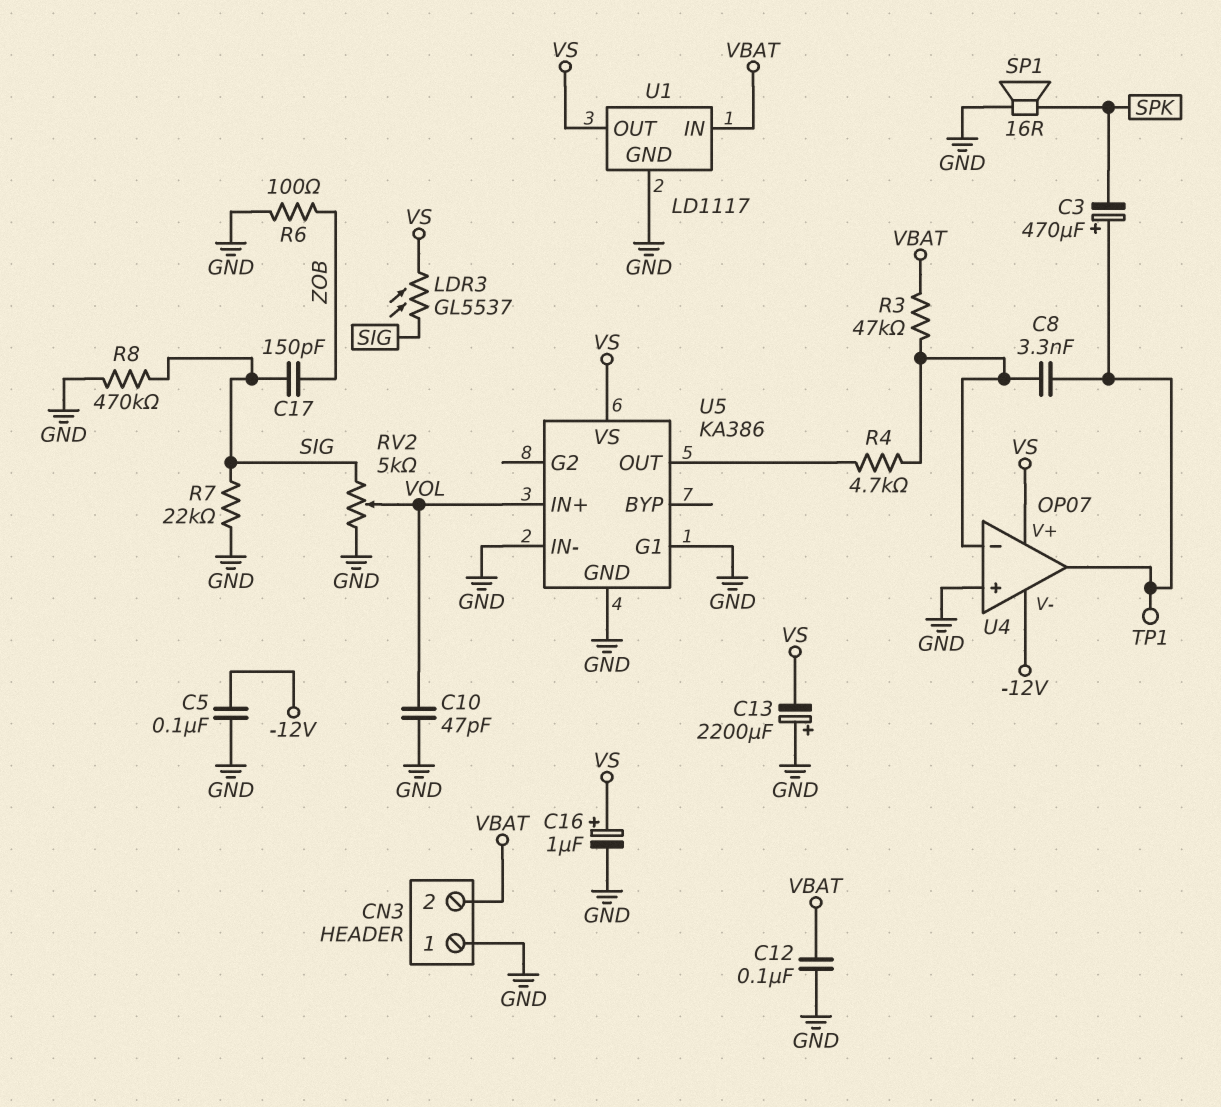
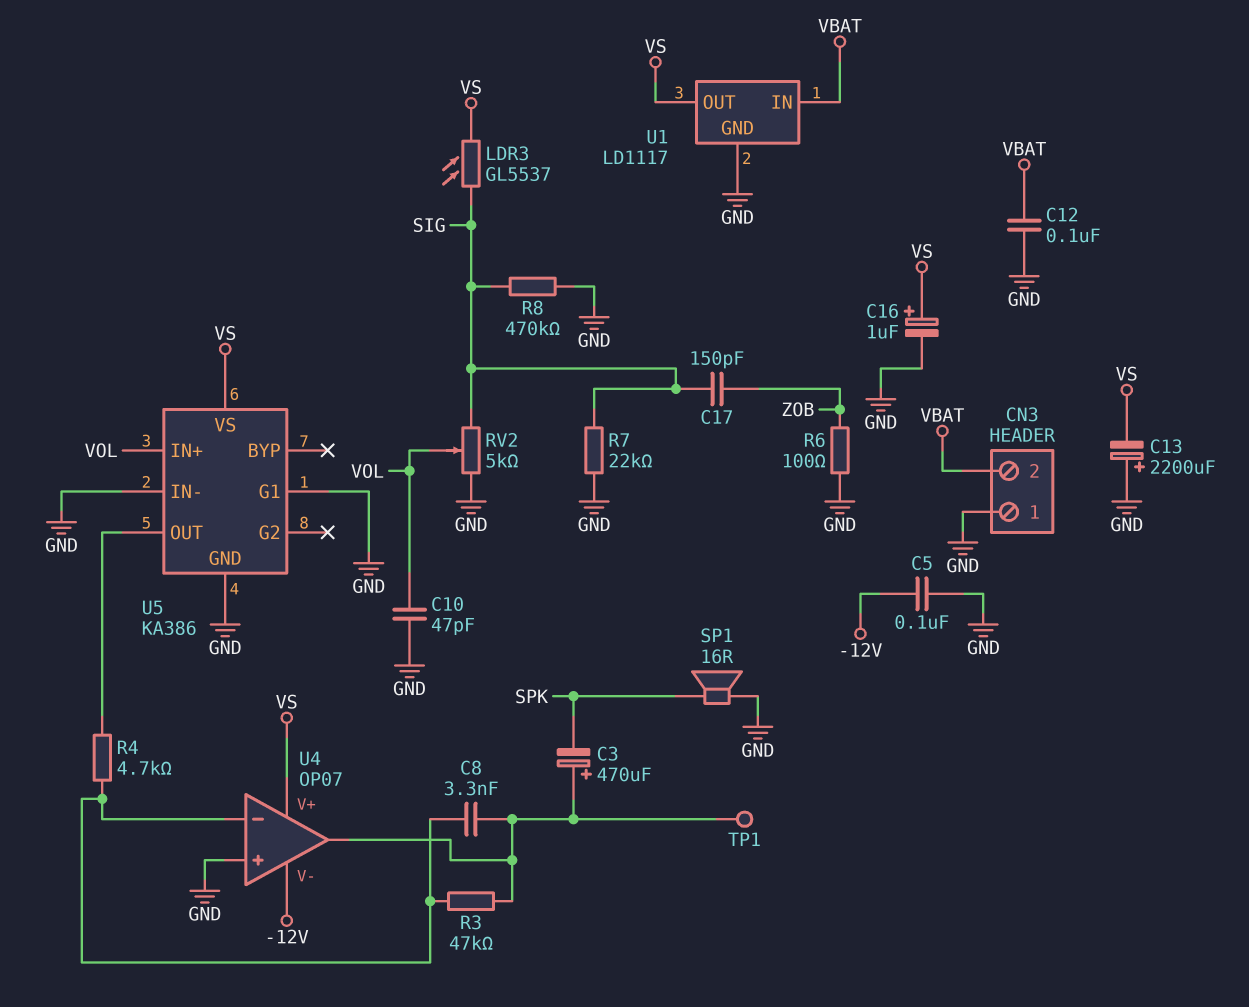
R3: 47k (U4/in-, VBAT) -> 47k (U4/in-, U4/out)

